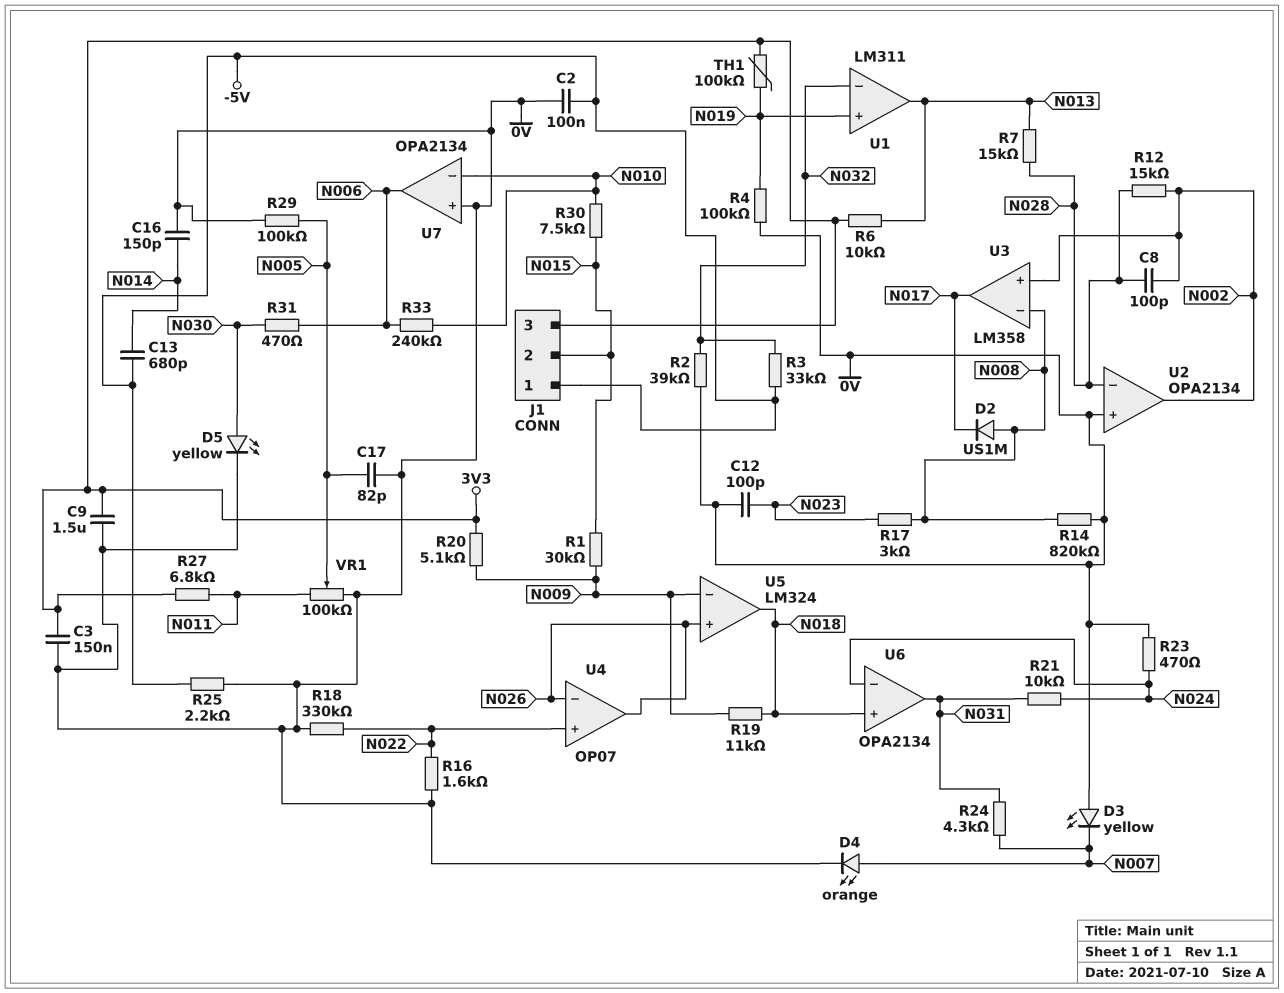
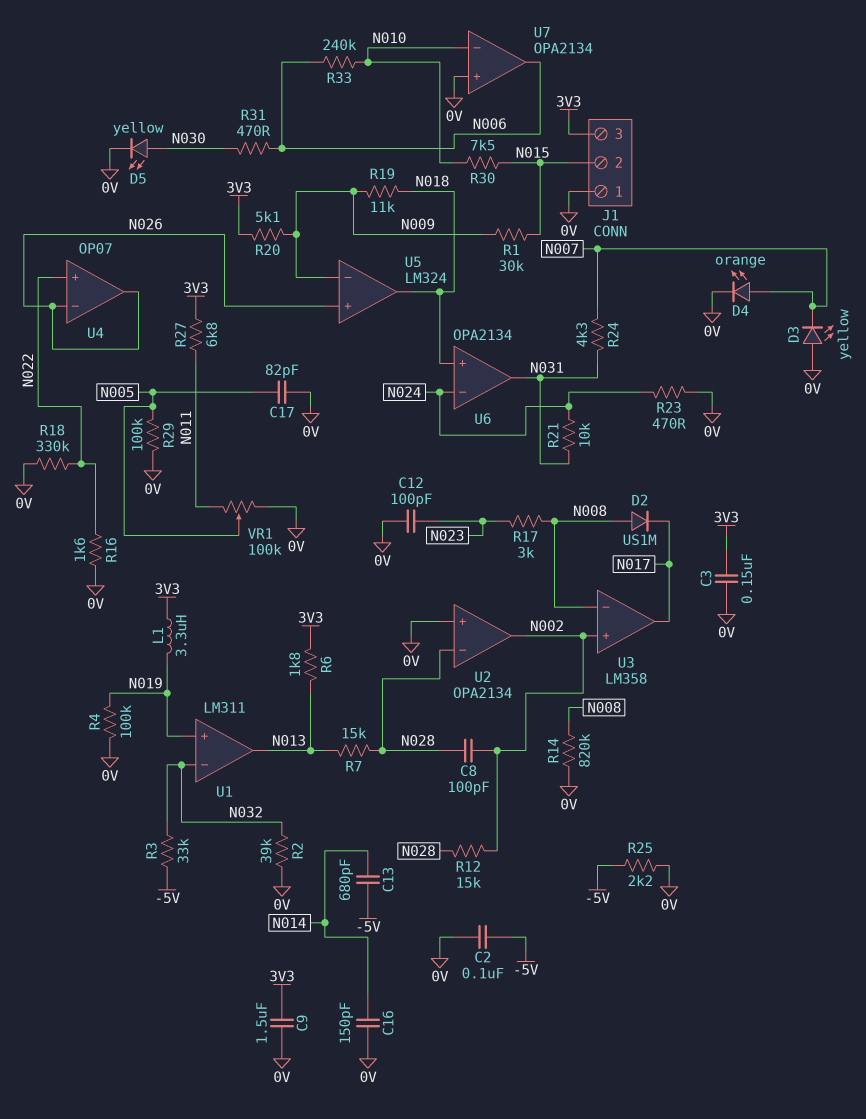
J1 pin 1: -5V -> 0V
L1: none -> 3.3uH (3V3, N019)
R6: 10k (3V3, N013) -> 1.8k (3V3, N013)
TH1: 100k (3V3, N019) -> none

